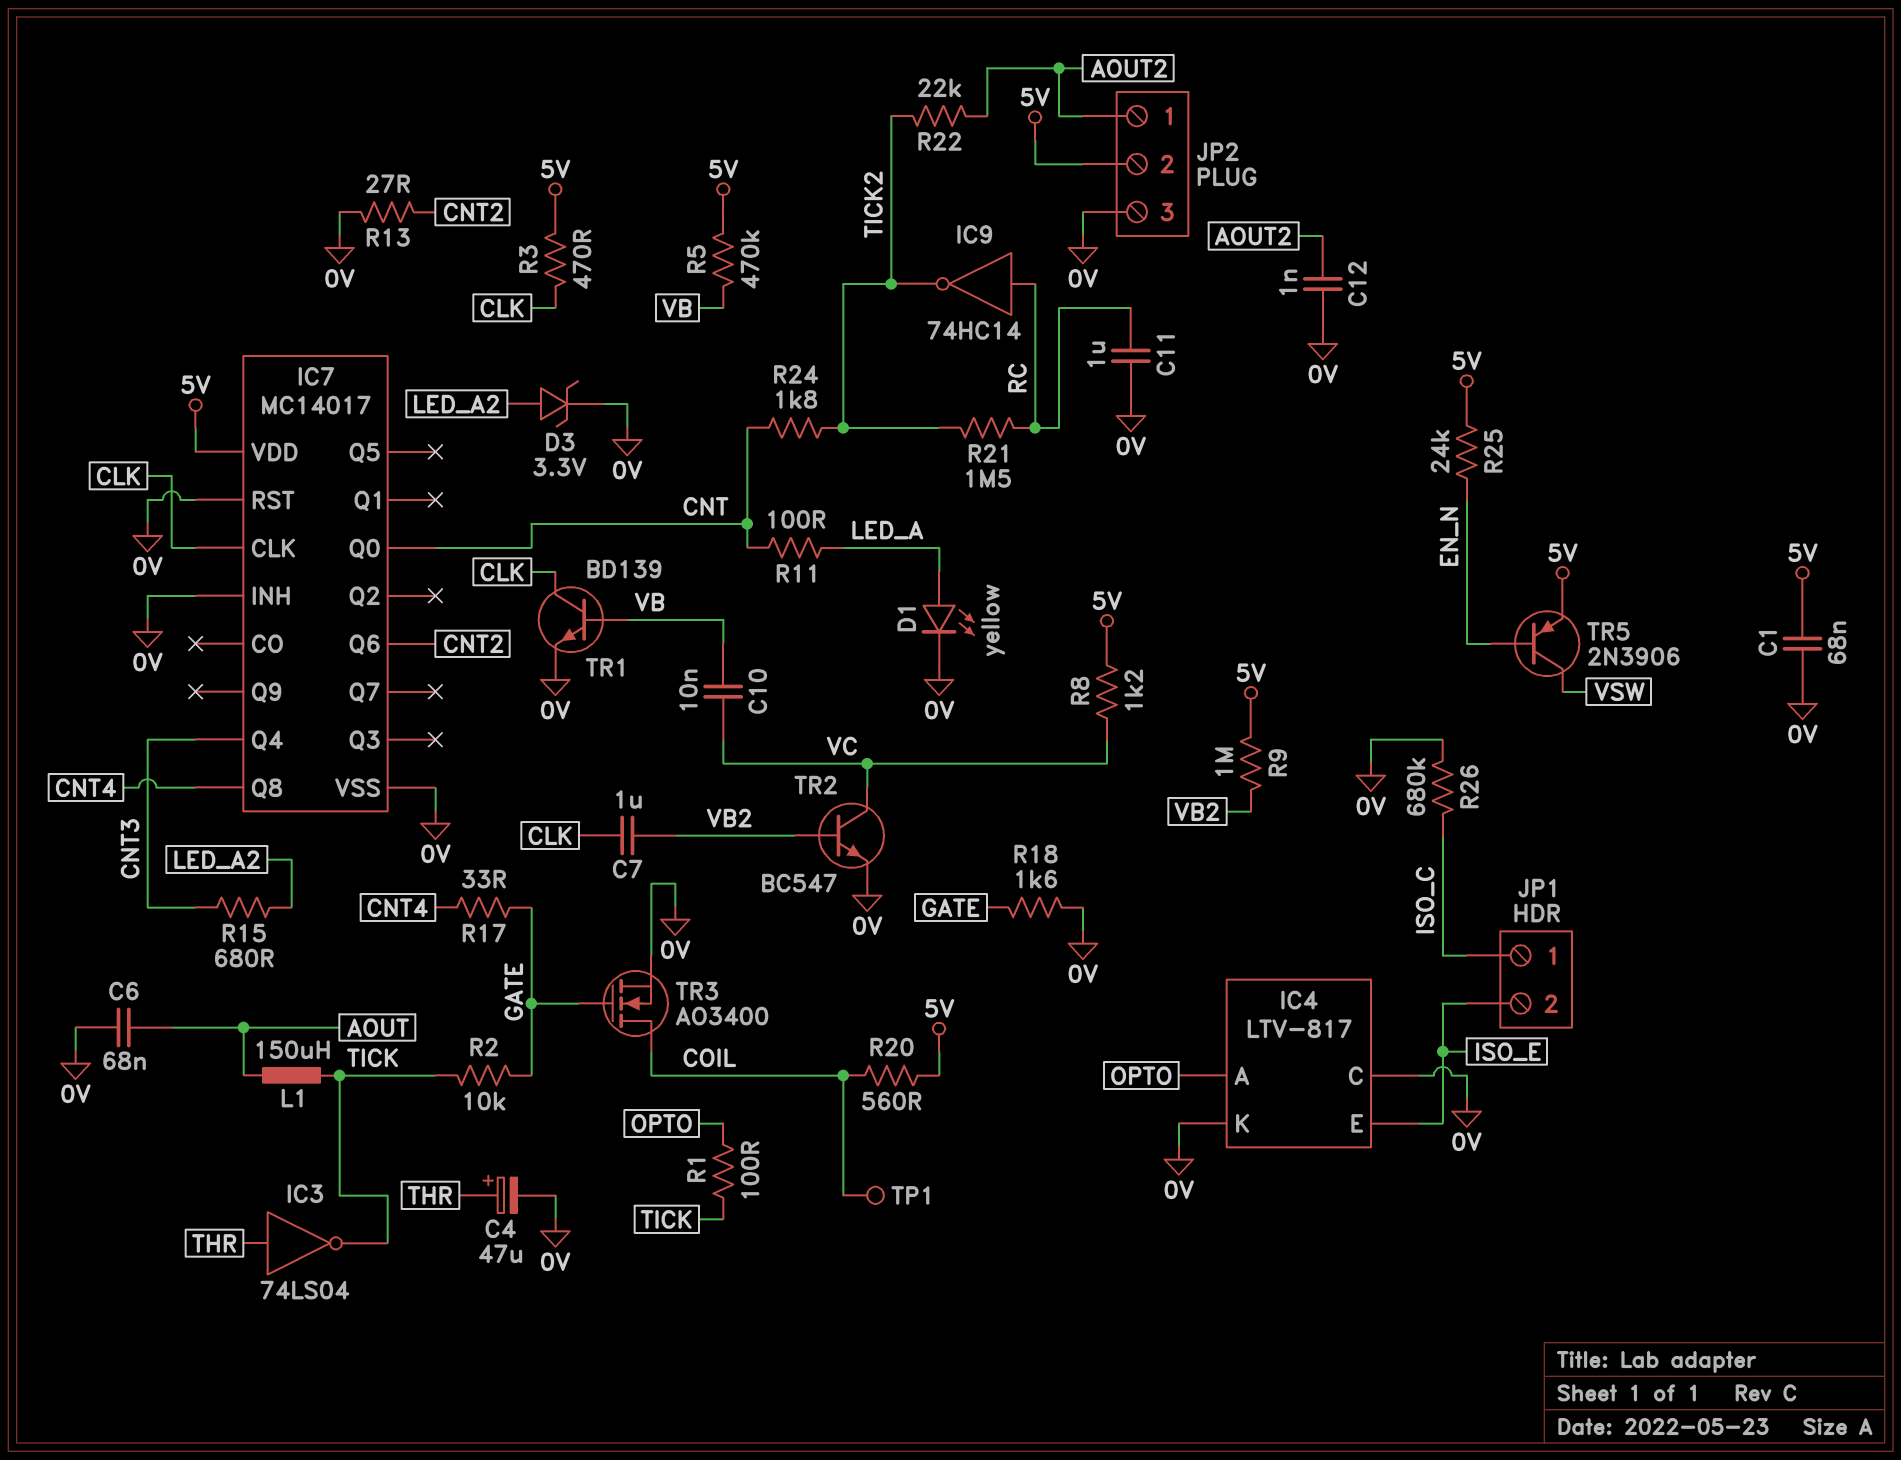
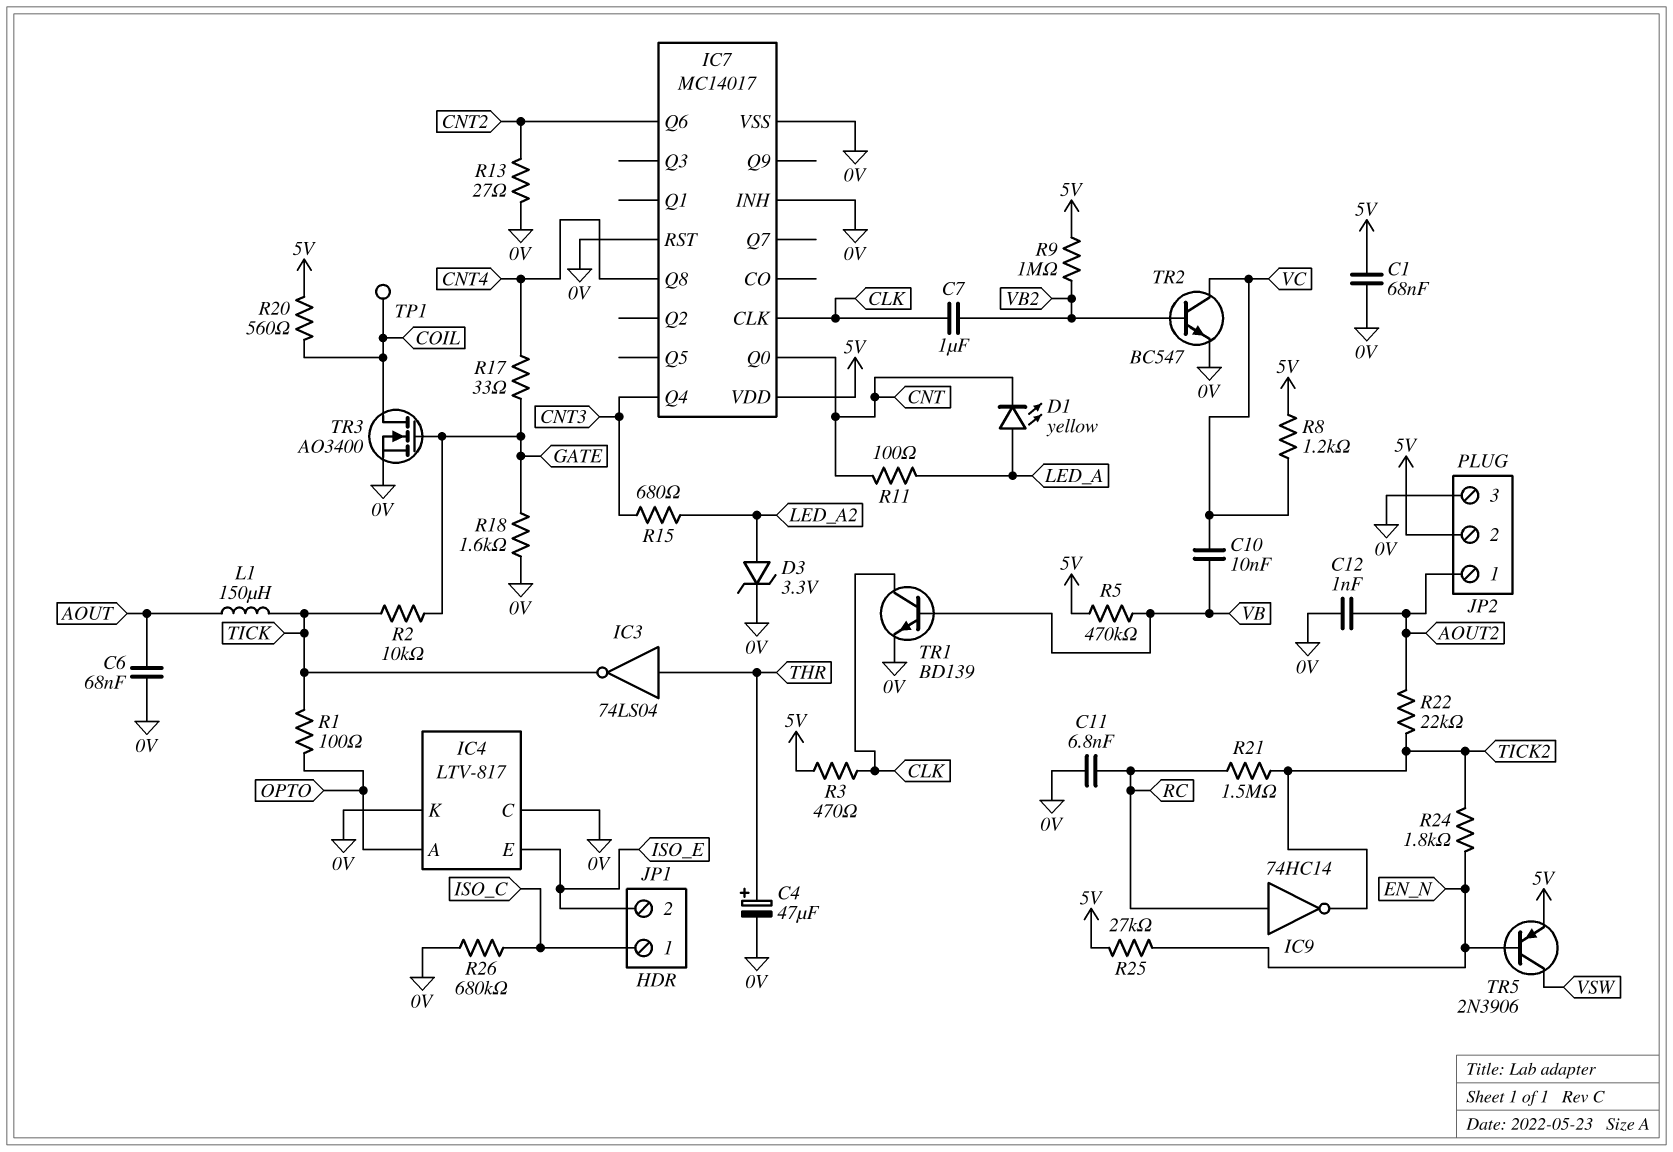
C11: 1uF (0V, RC) -> 6.8nF (0V, RC)
D1: LED yellow (A LED_A, K 0V) -> LED yellow (A LED_A, K CNT)
R24: 1.8k (CNT, TICK2) -> 1.8k (EN_N, TICK2)
R25: 24k (5V, EN_N) -> 27k (5V, EN_N)

